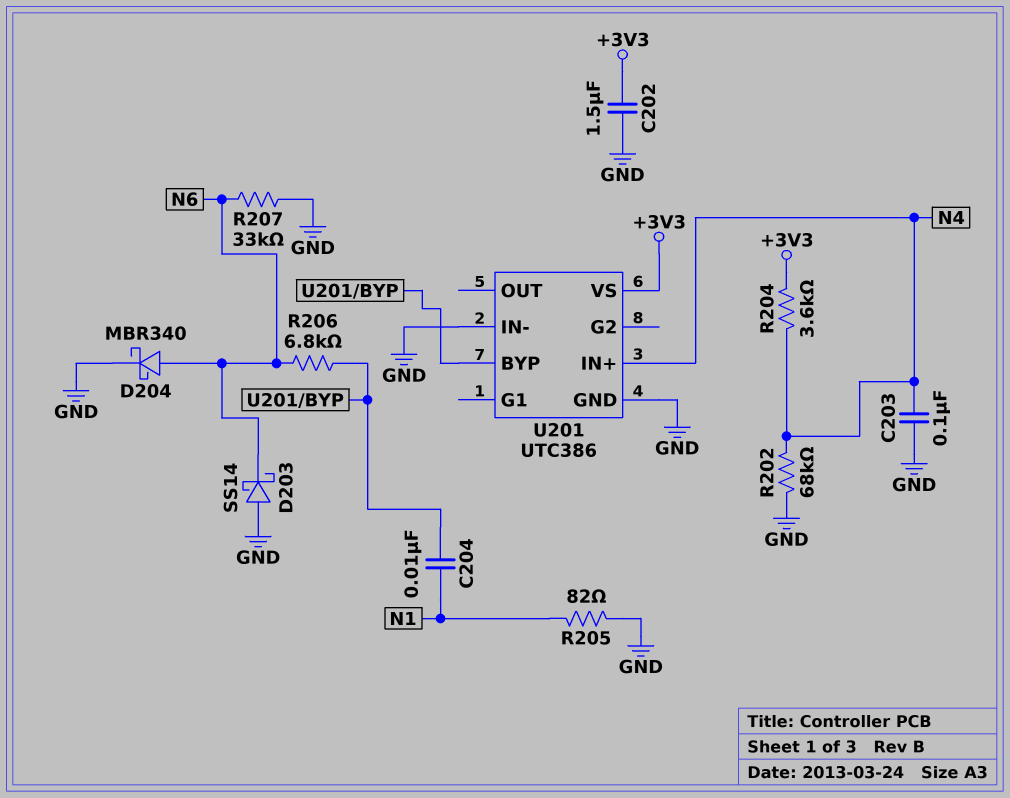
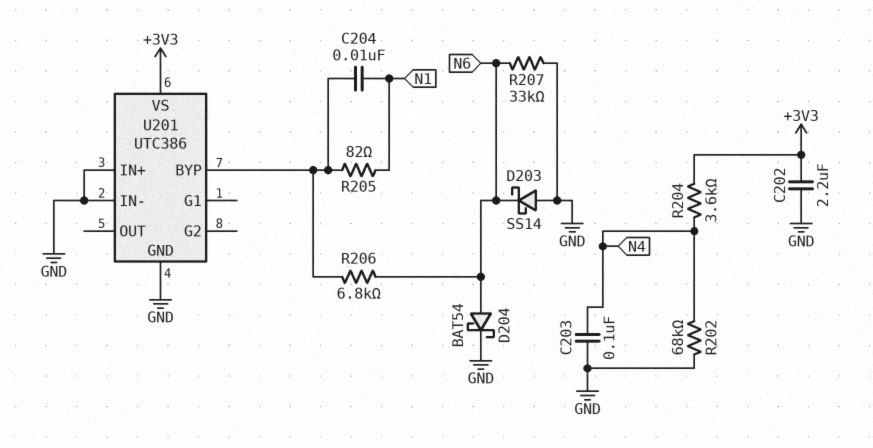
C202: 1.5uF (+3V3, GND) -> 2.2uF (+3V3, GND)
D204: schottky MBR340 (A N6, K GND) -> schottky BAT54 (A N6, K GND)
R205: 82 (GND, N1) -> 82 (N1, U201/BYP)
U201 pin IN+: N4 -> GND

